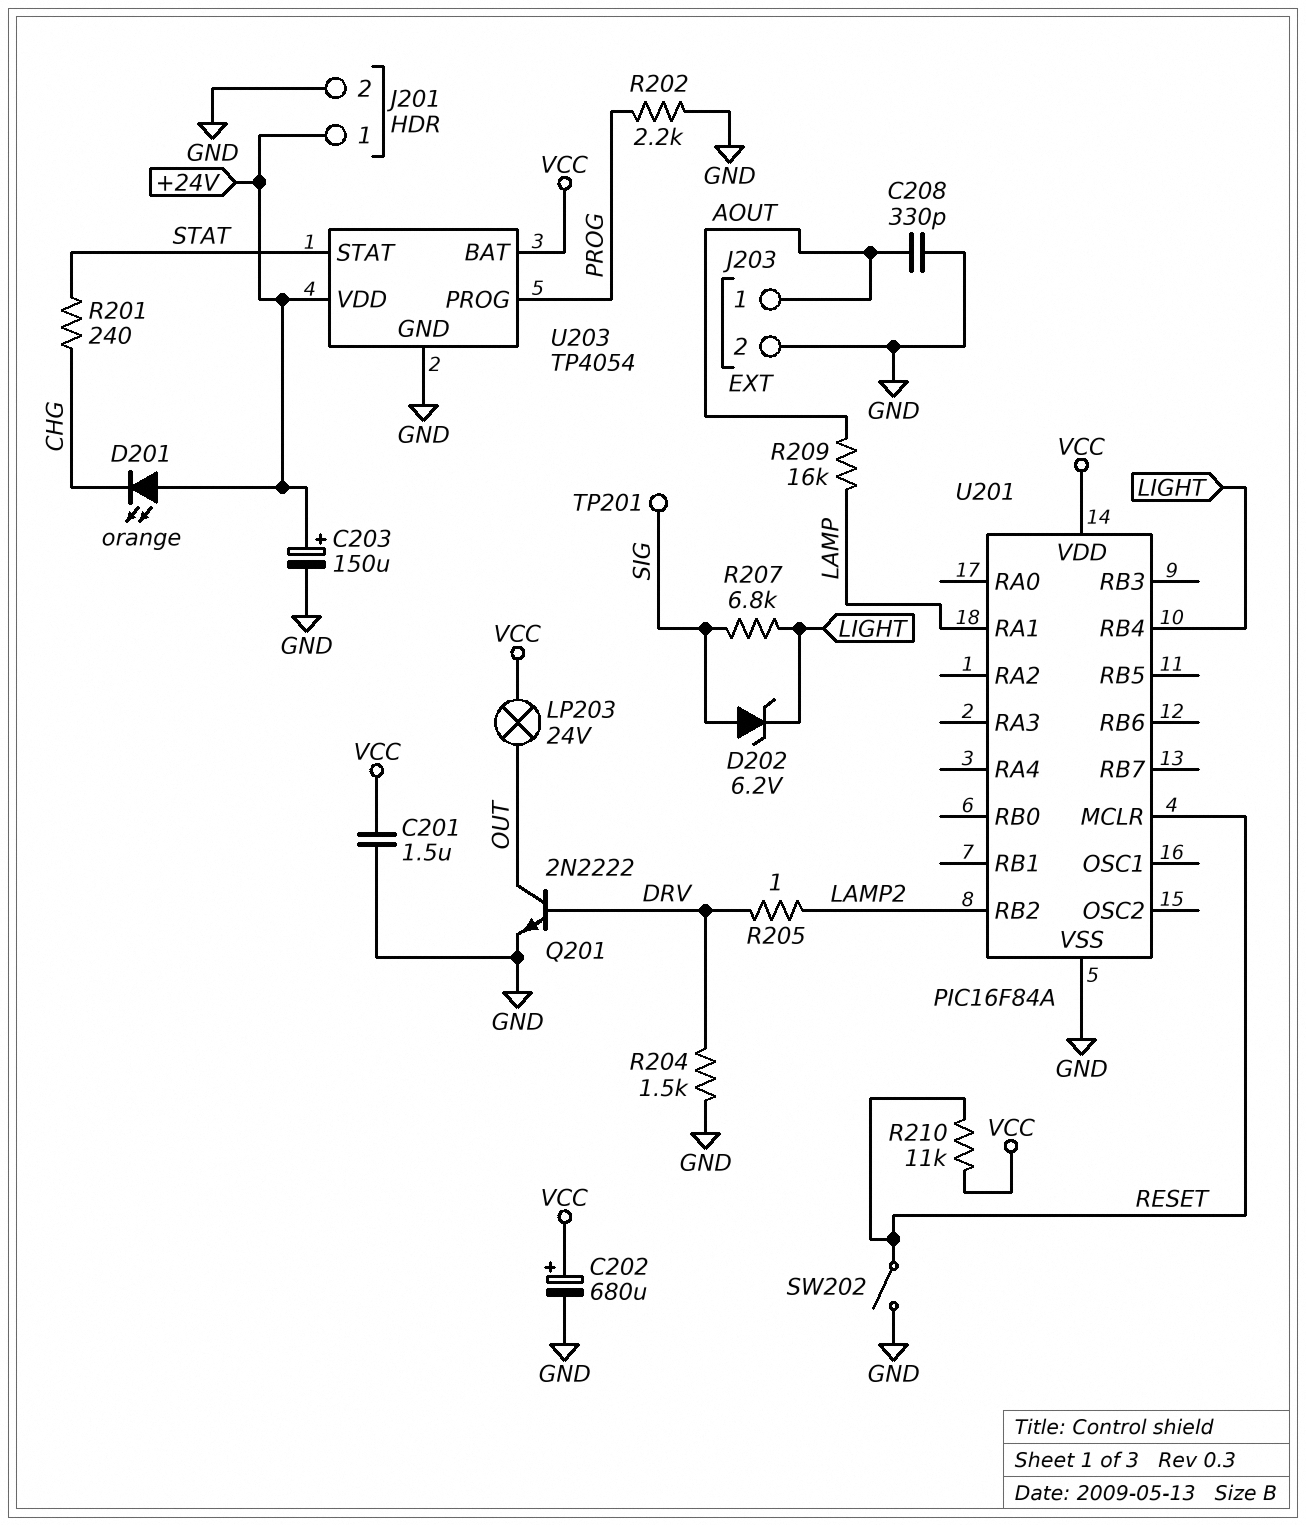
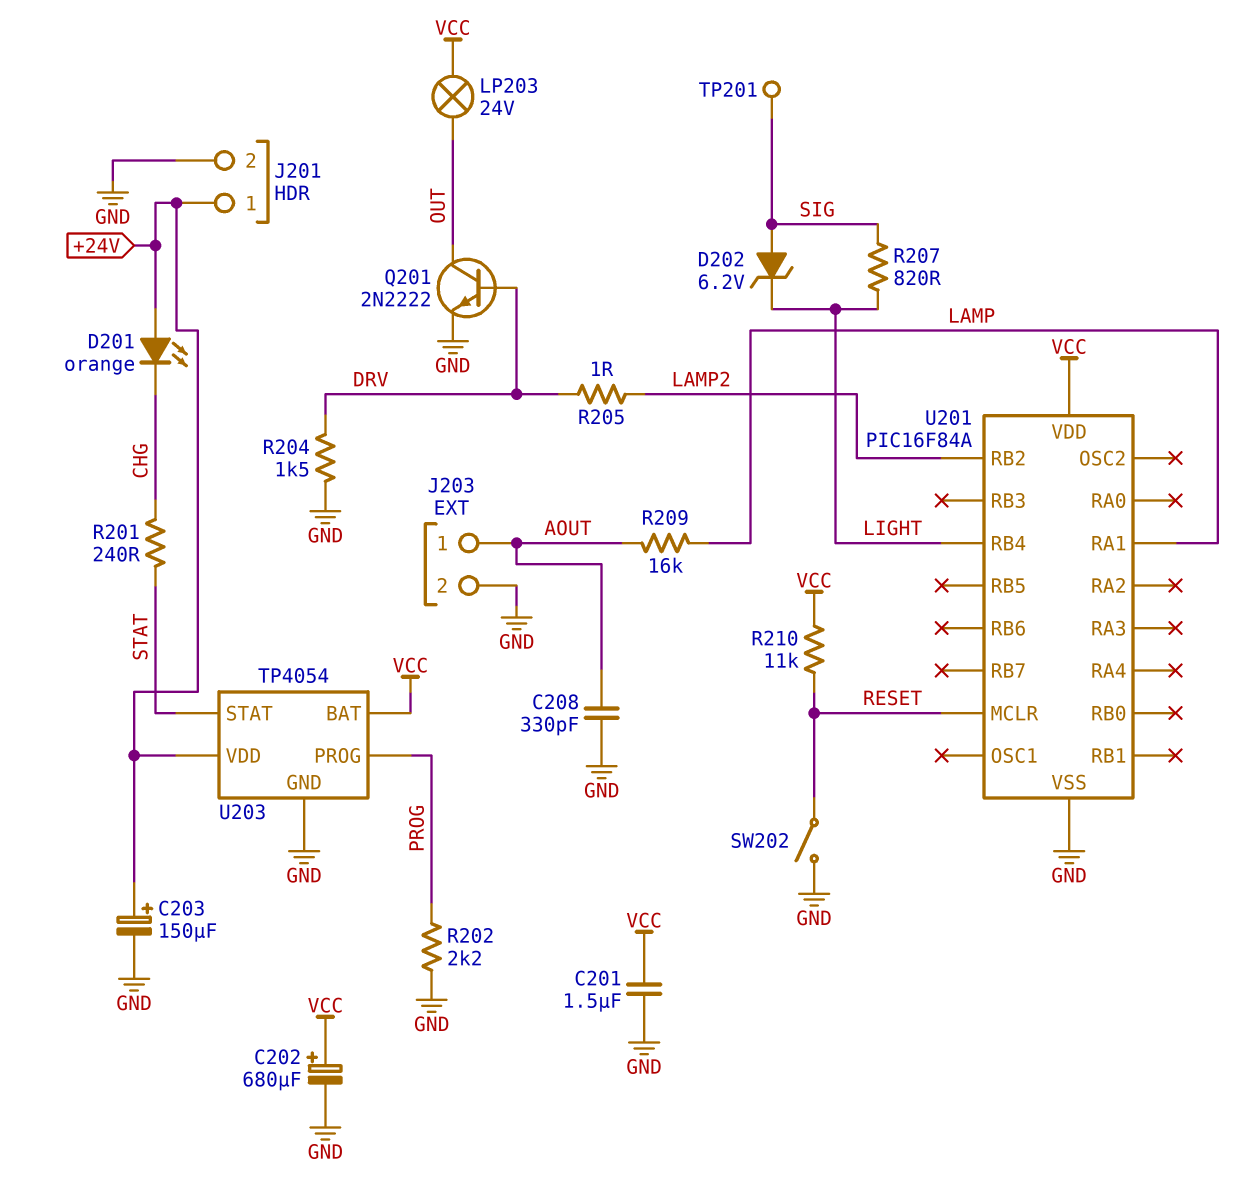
R207: 6.8k (LIGHT, SIG) -> 820 (LIGHT, SIG)

